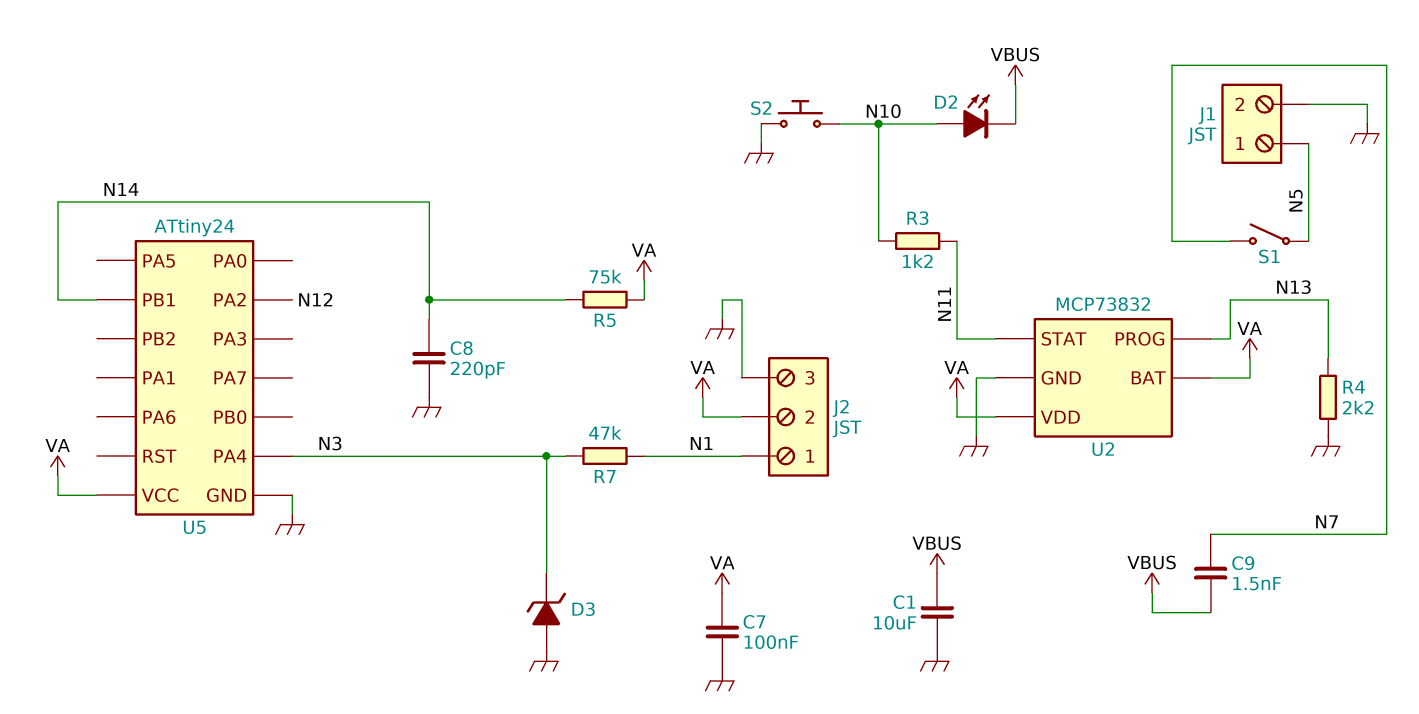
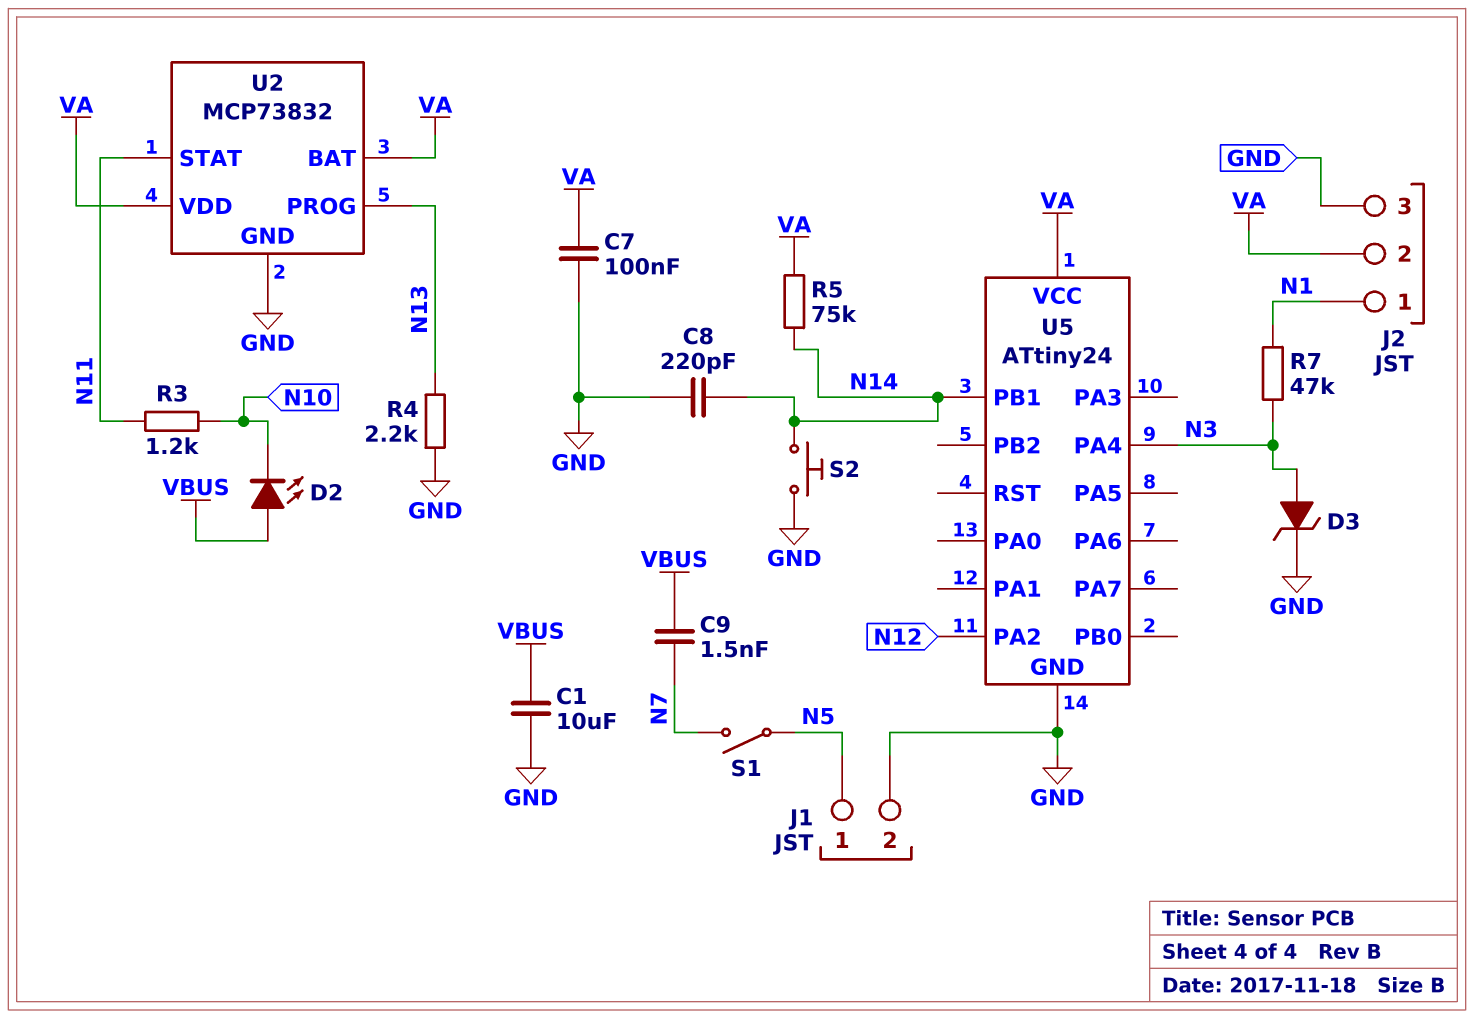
D2: LED (A N10, K VBUS) -> LED (A VBUS, K N10)
D3: zener (A GND, K N3) -> zener (A N3, K GND)
S2: button (GND, N10) -> button (GND, N14)

